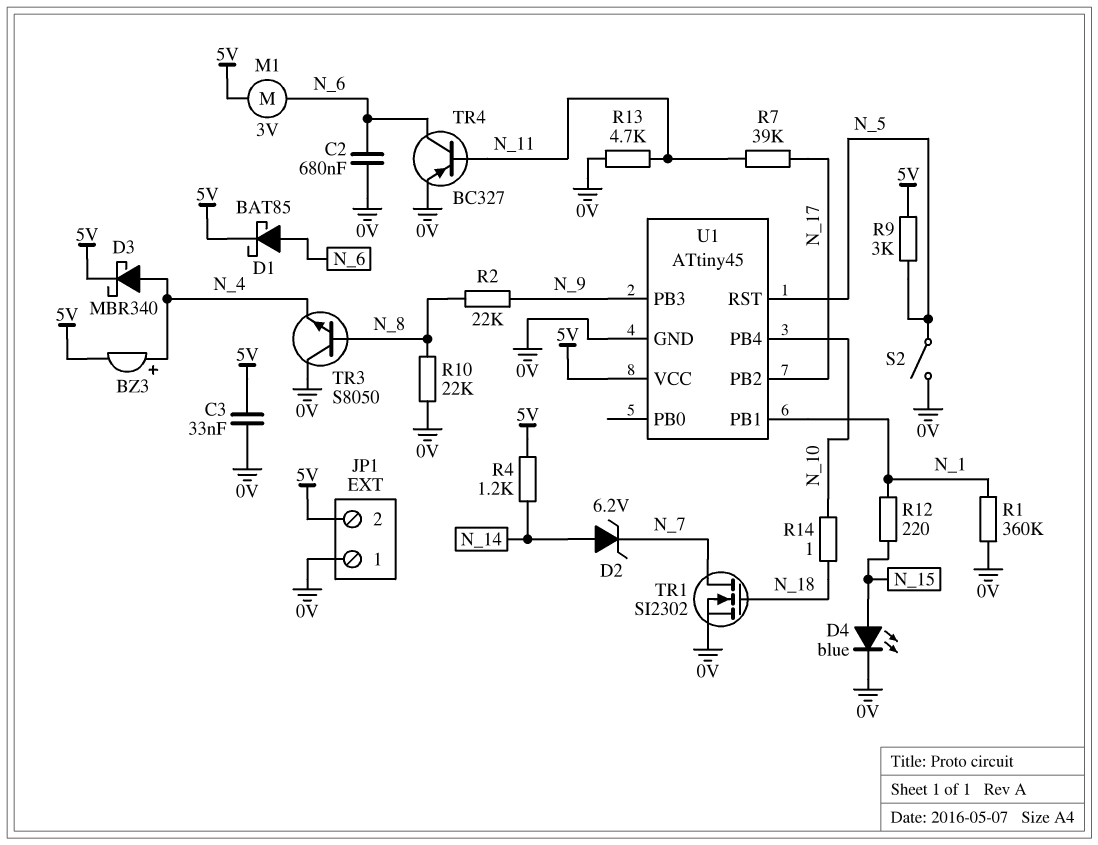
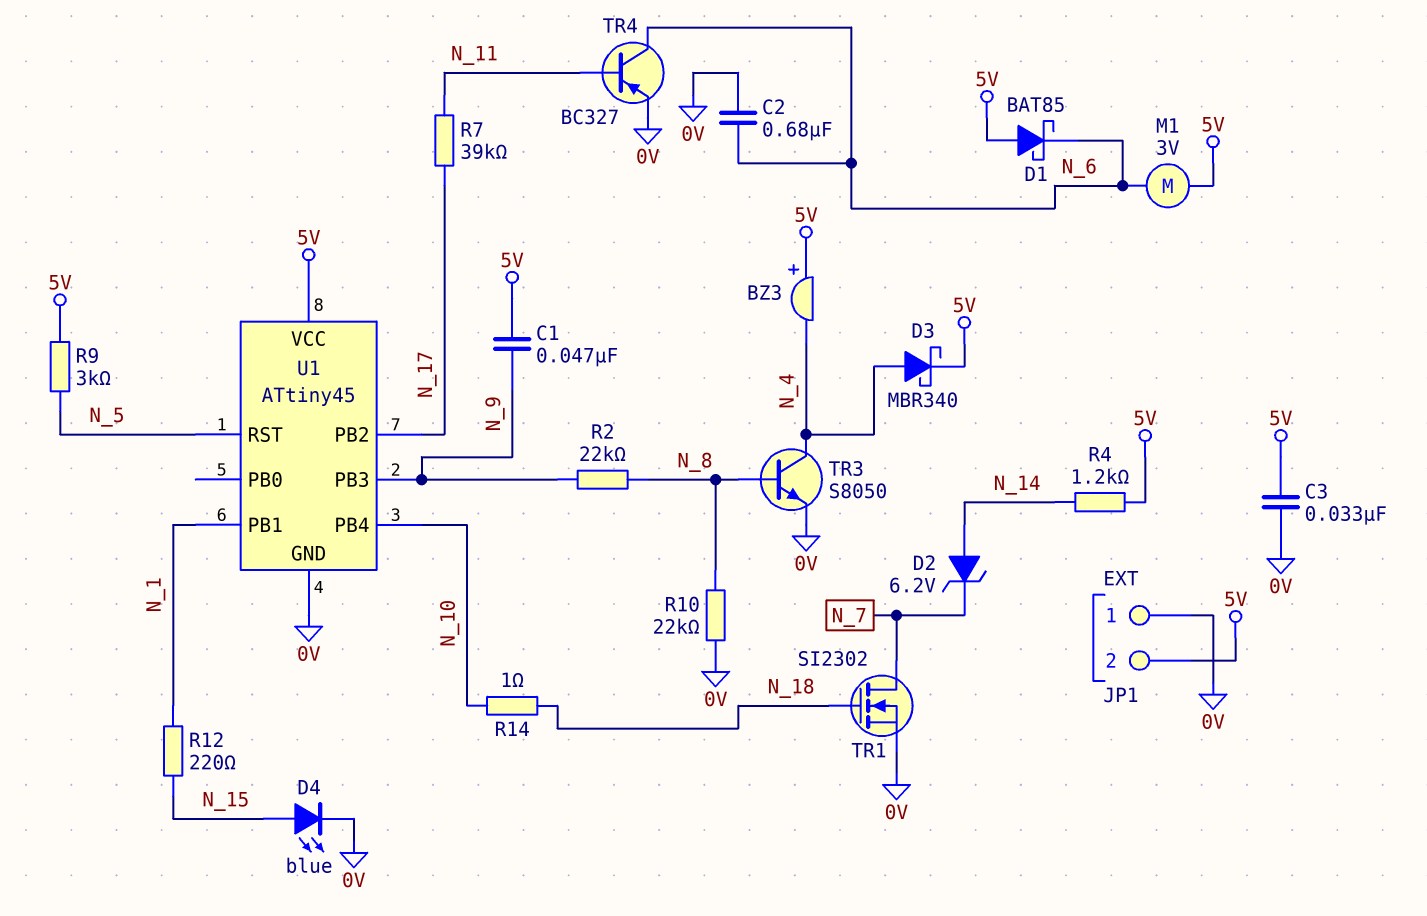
BZ3: buzzer (plus N_4, minus 5V) -> buzzer (plus 5V, minus N_4)
C1: none -> 47nF (5V, N_9)
D1: schottky BAT85 (A N_6, K 5V) -> schottky BAT85 (A 5V, K N_6)
R1: 360k (0V, N_1) -> none
R13: 4.7k (0V, N_11) -> none
S2: switch (0V, N_5) -> none
TR3: NPN S8050 (B N_8, C 0V, E N_4) -> NPN S8050 (B N_8, C N_4, E 0V)

